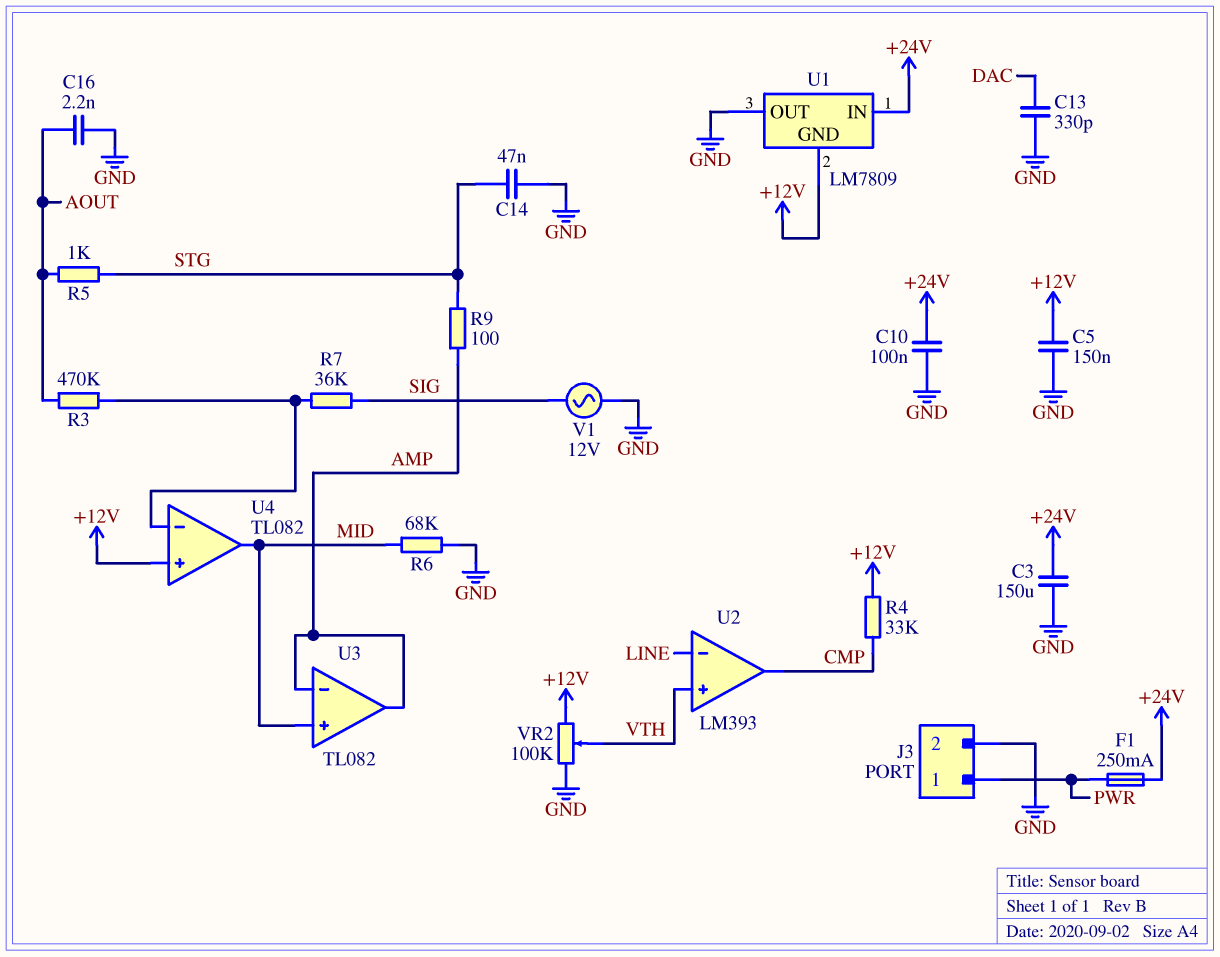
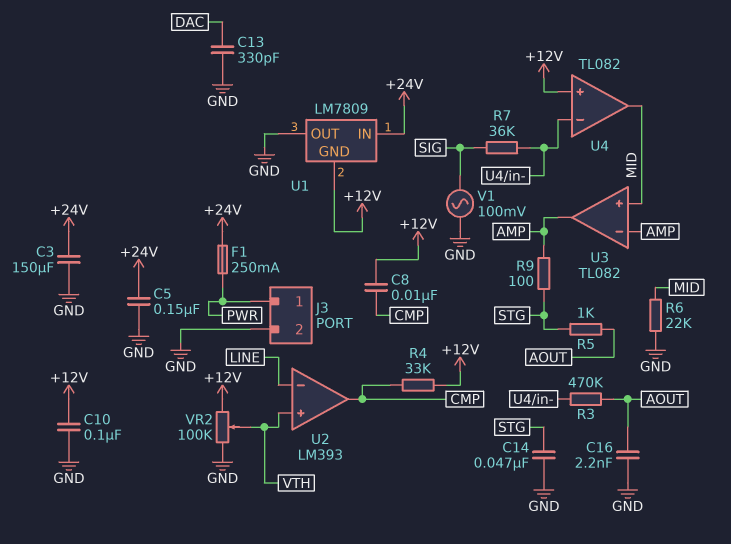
C5: 150nF (+12V, GND) -> 150nF (+24V, GND)
C8: none -> 10nF (+12V, CMP)
C10: 100nF (+24V, GND) -> 100nF (+12V, GND)
R6: 68k (GND, MID) -> 22k (GND, MID)
V1: AC 12V (GND, SIG) -> AC 100mV (GND, SIG)

